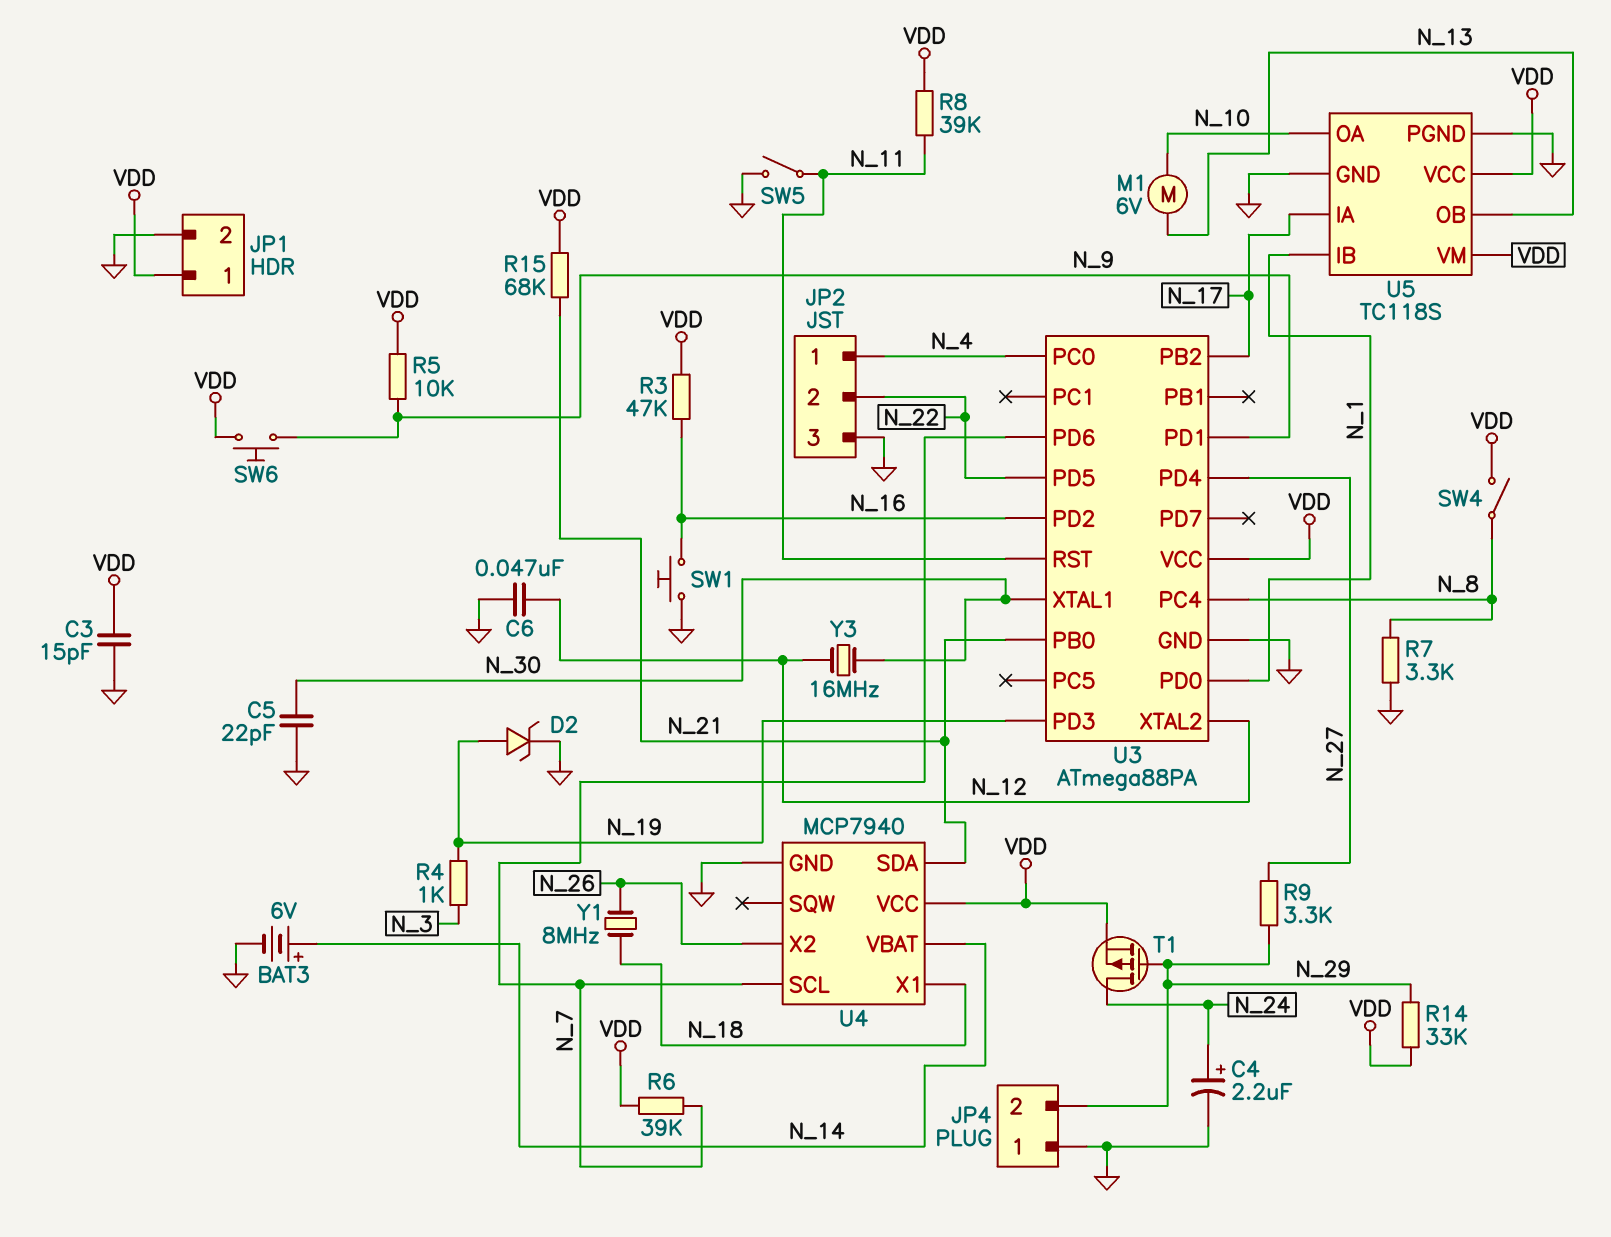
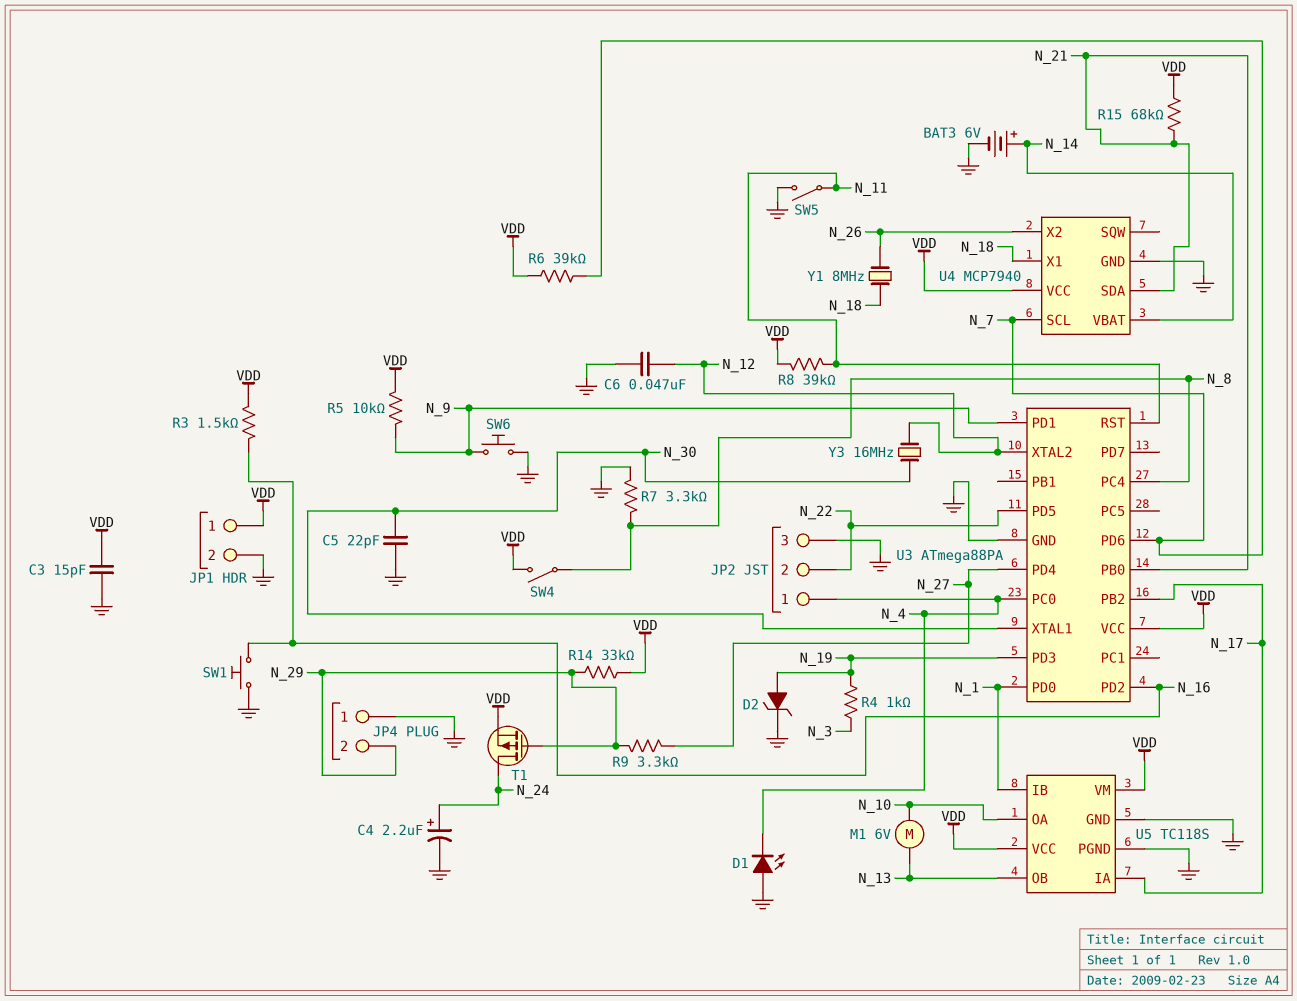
D1: none -> LED (A GND, K N_4)
R3: 47k (N_16, VDD) -> 1.5k (N_16, VDD)
SW6: button (N_9, VDD) -> button (GND, N_9)

